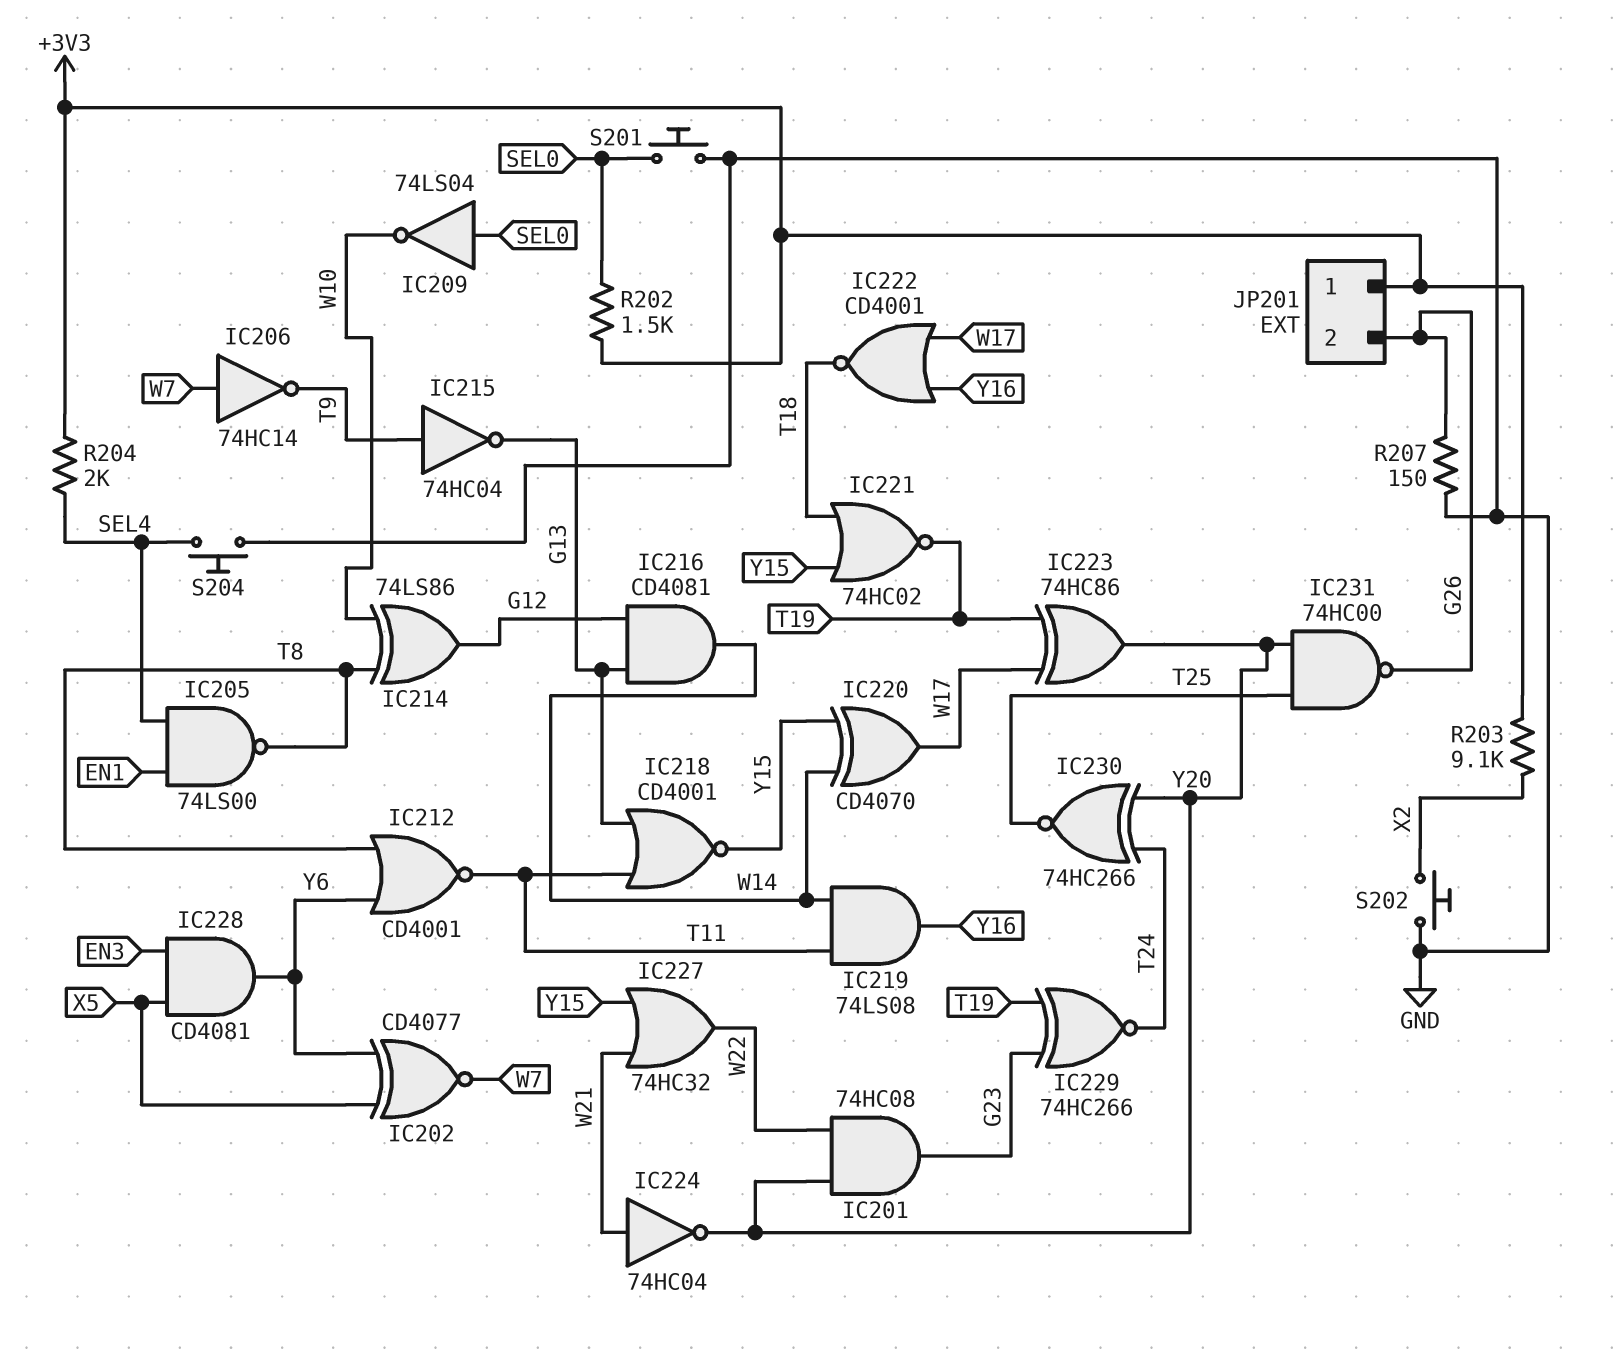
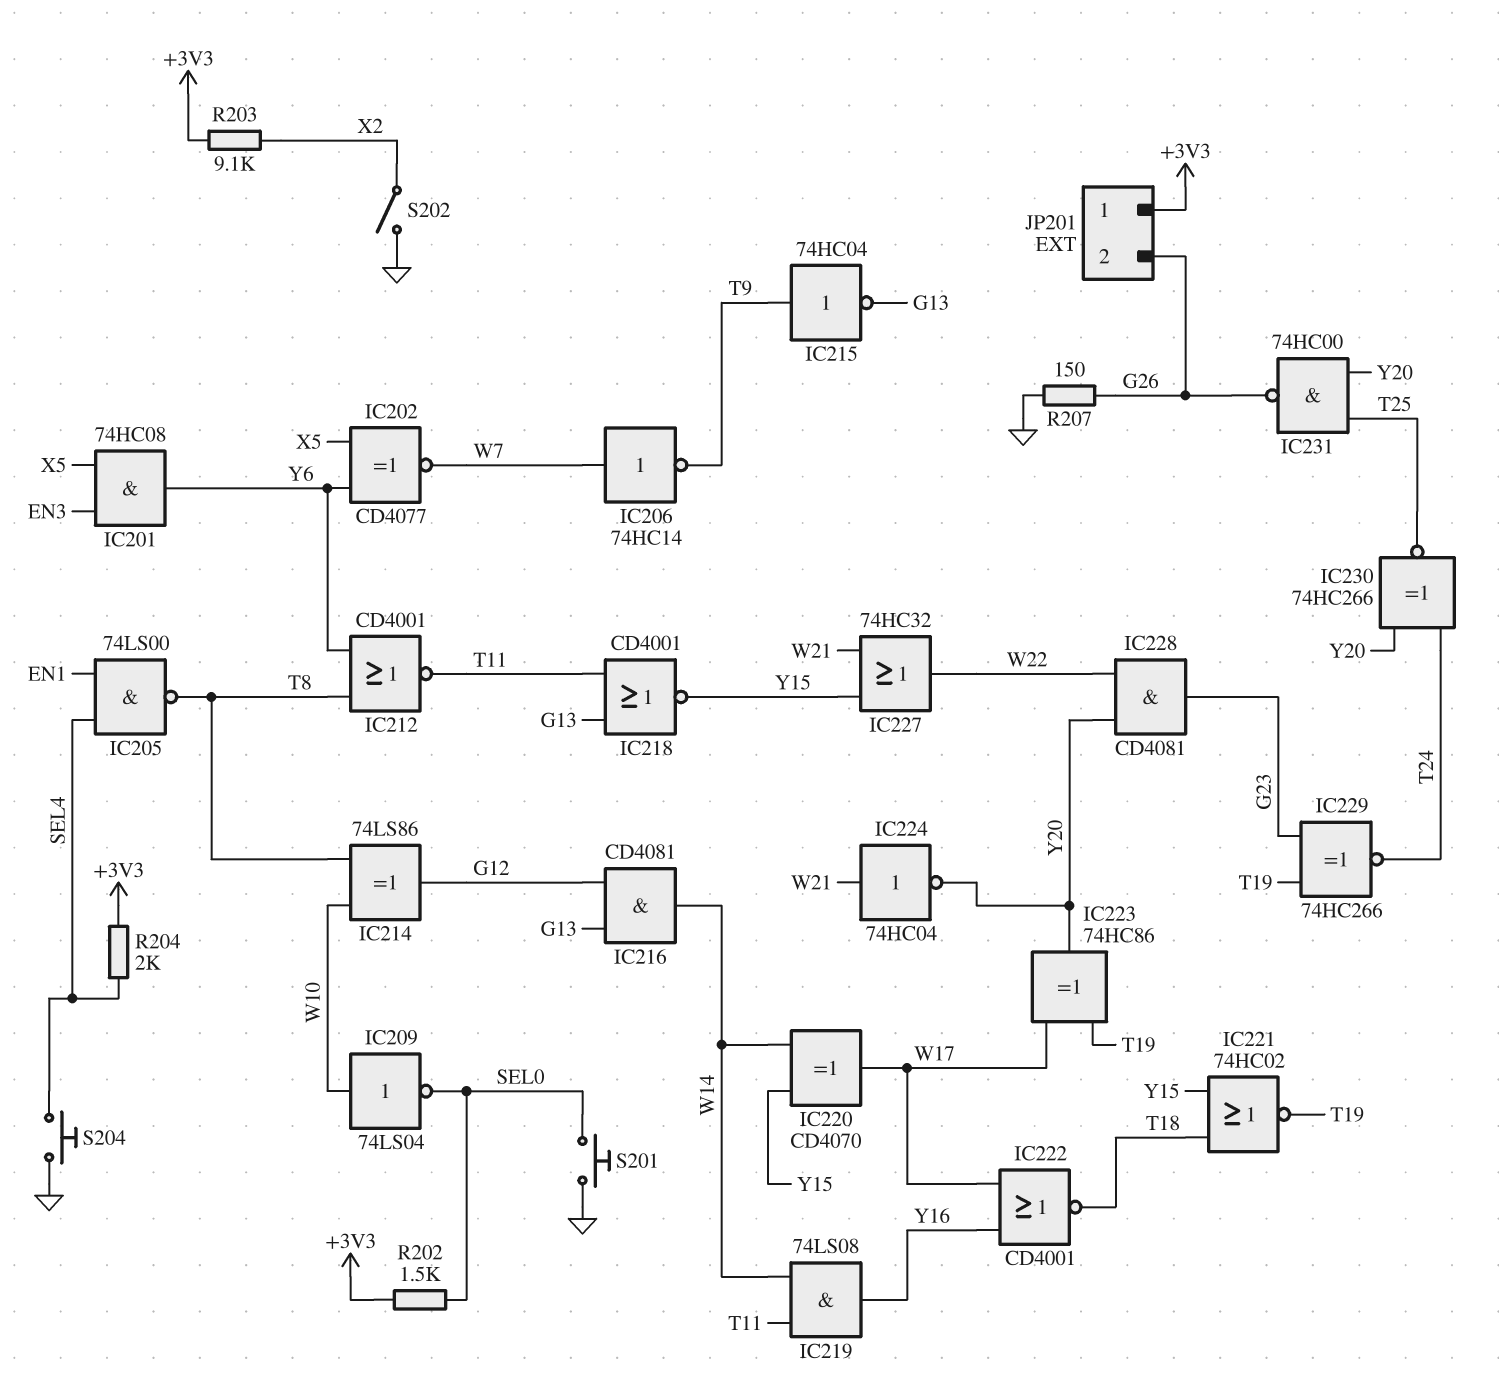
IC201: AND 74HC08 (in W22, in Y20, out G23) -> AND 74HC08 (in EN3, in X5, out Y6)
IC209: NOT 74LS04 (in SEL0, out W10) -> NOT 74LS04 (in W10, out SEL0)
IC228: AND CD4081 (in EN3, in X5, out Y6) -> AND CD4081 (in W22, in Y20, out G23)
S202: button (GND, X2) -> switch (GND, X2)

